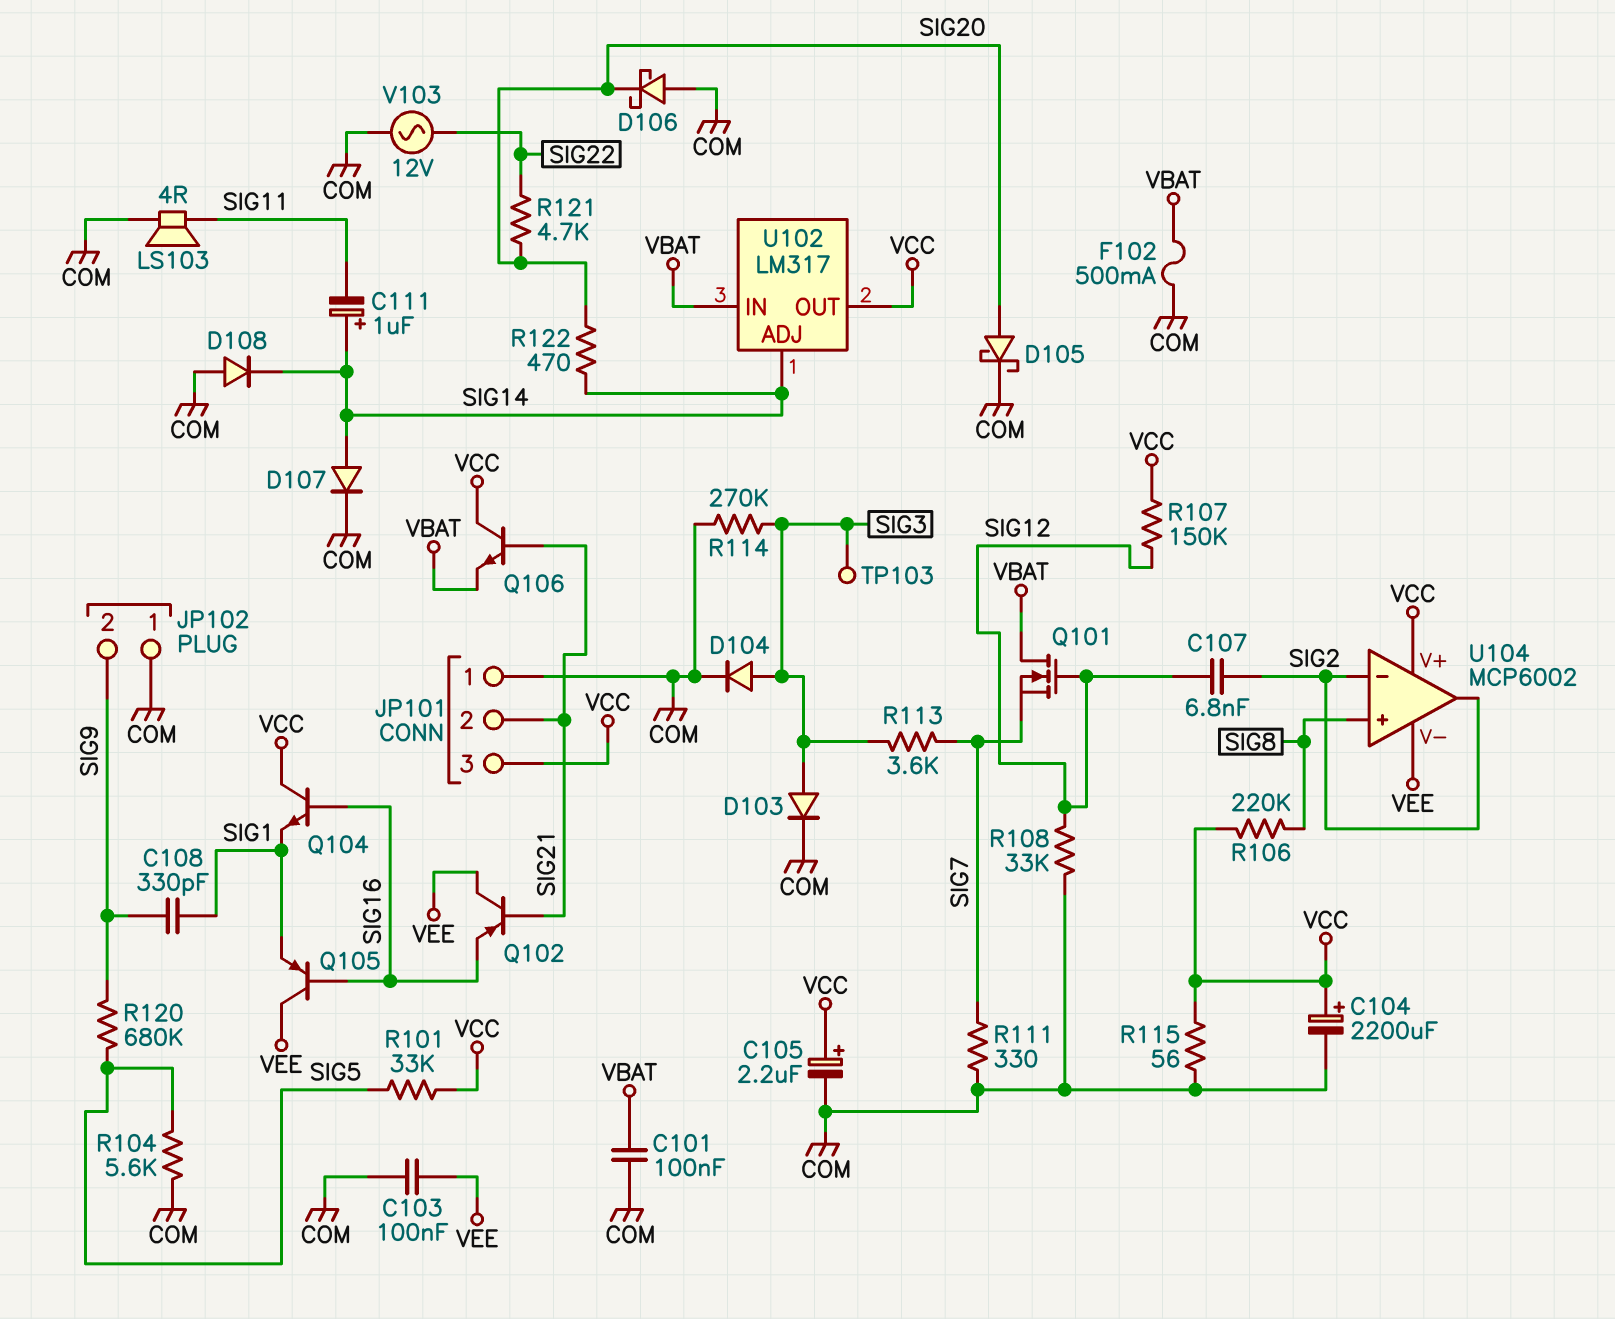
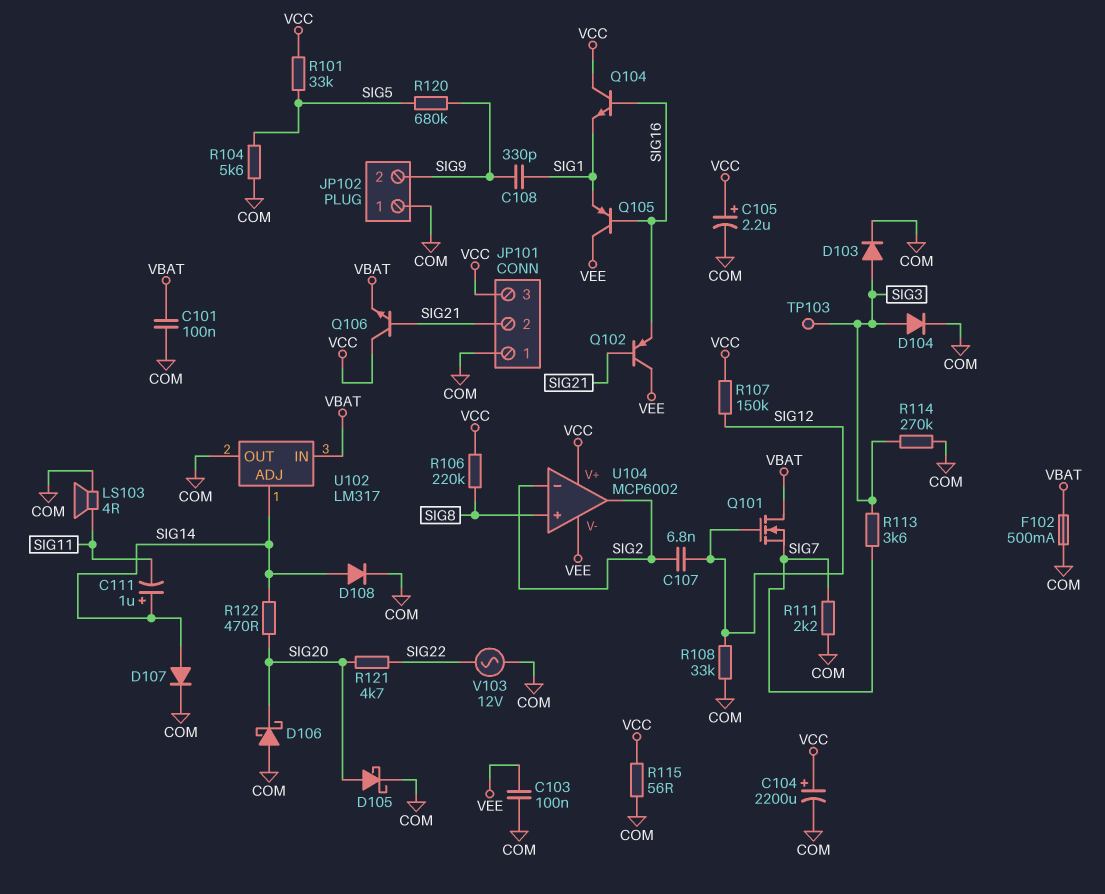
D108: diode (A COM, K SIG14) -> diode (A SIG14, K COM)
R111: 330 (COM, SIG7) -> 2.2k (COM, SIG7)
U102 pin OUT: VCC -> COM

